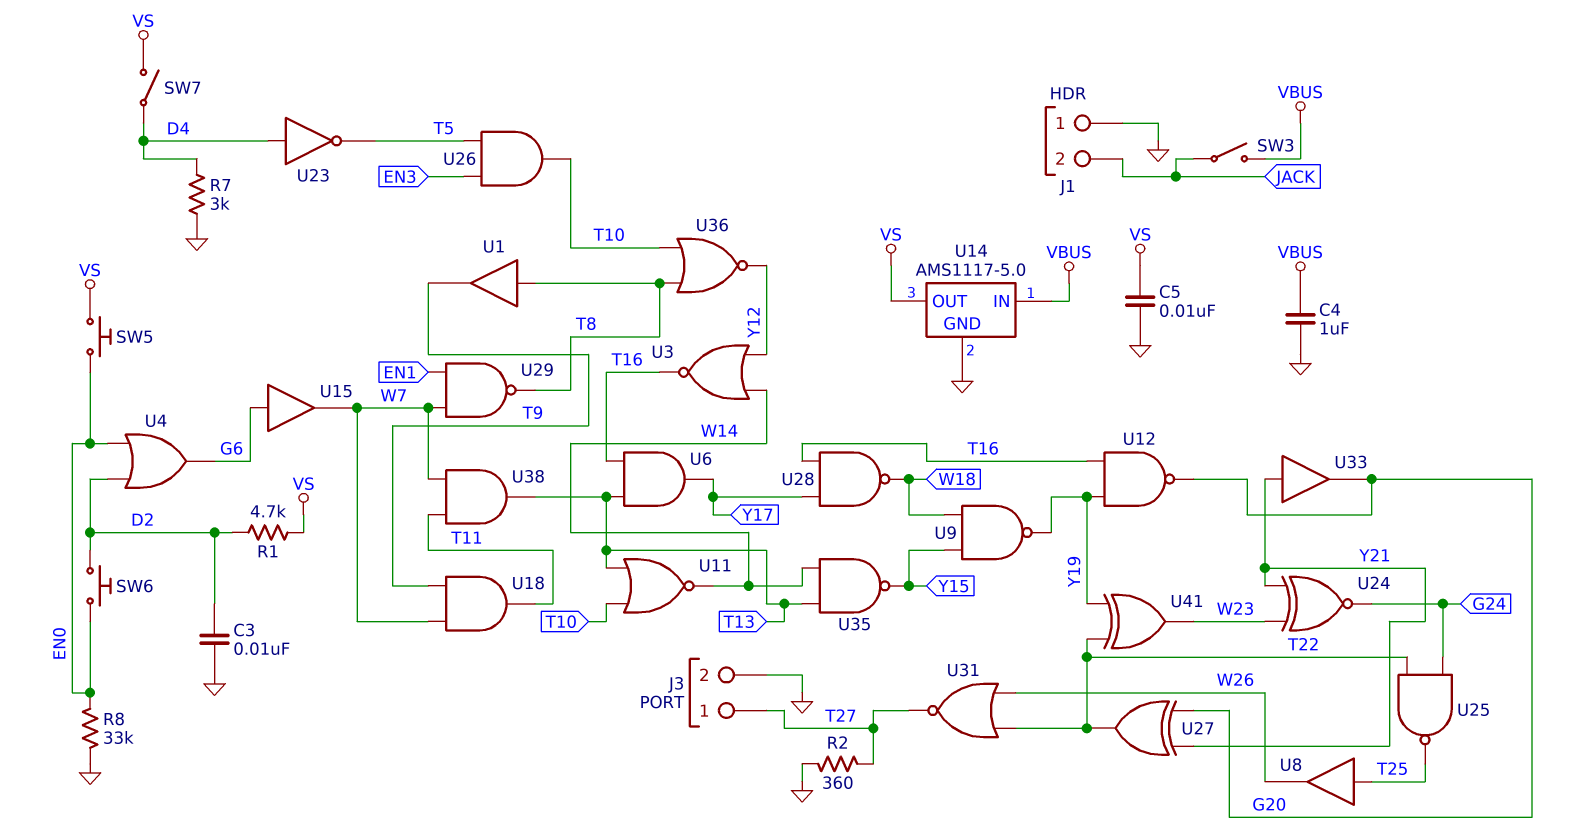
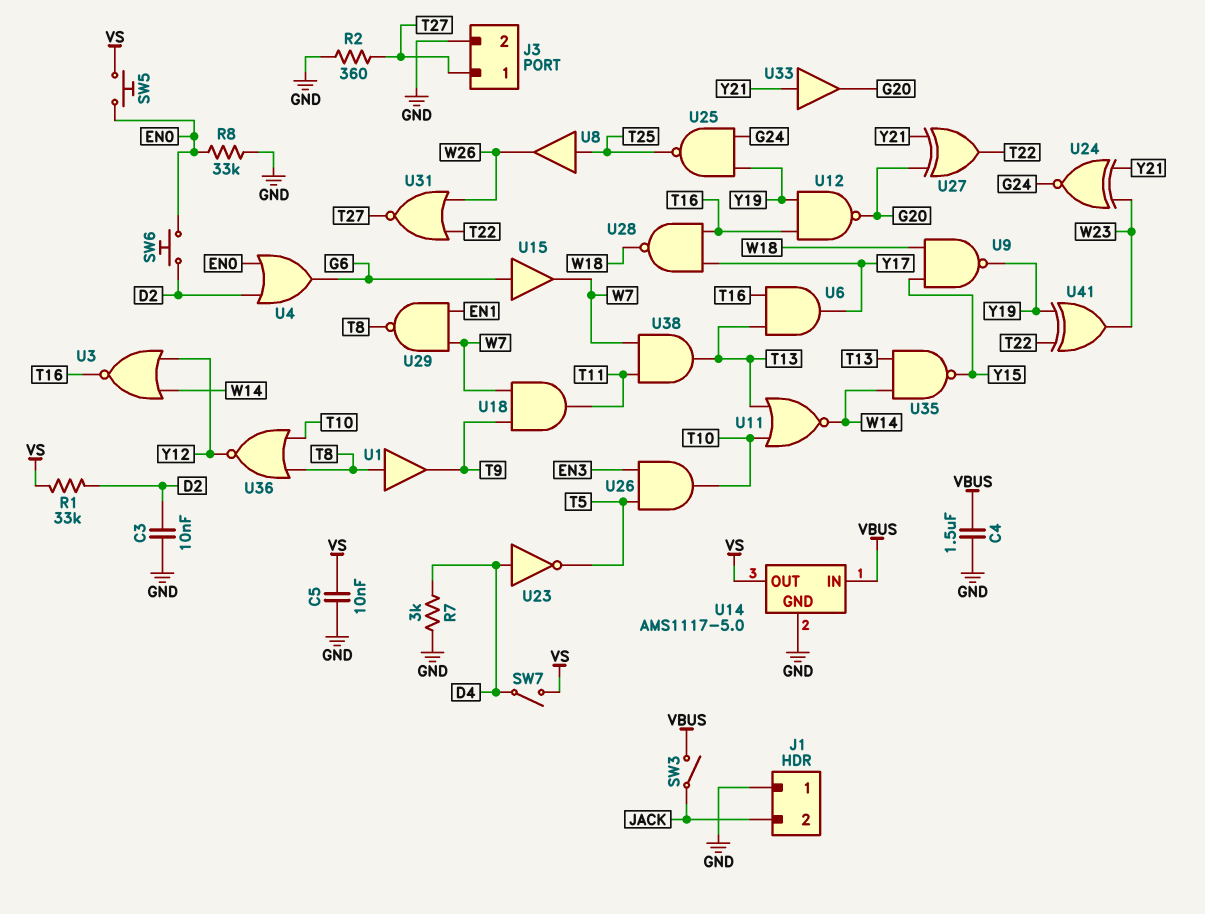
C4: 1uF (GND, VBUS) -> 1.5uF (GND, VBUS)
R1: 4.7k (D2, VS) -> 33k (D2, VS)
U25: NAND (in G24, in T22, out T25) -> NAND (in G24, in Y19, out T25)

